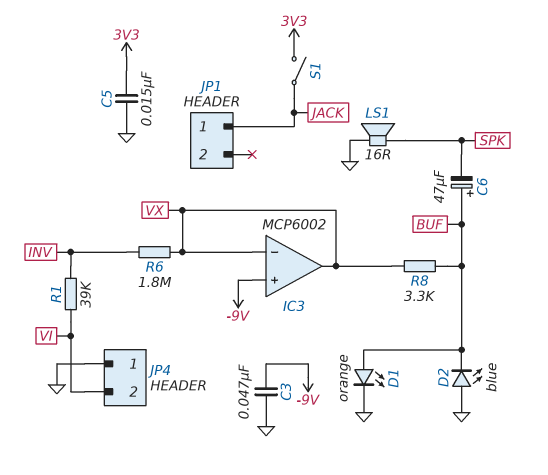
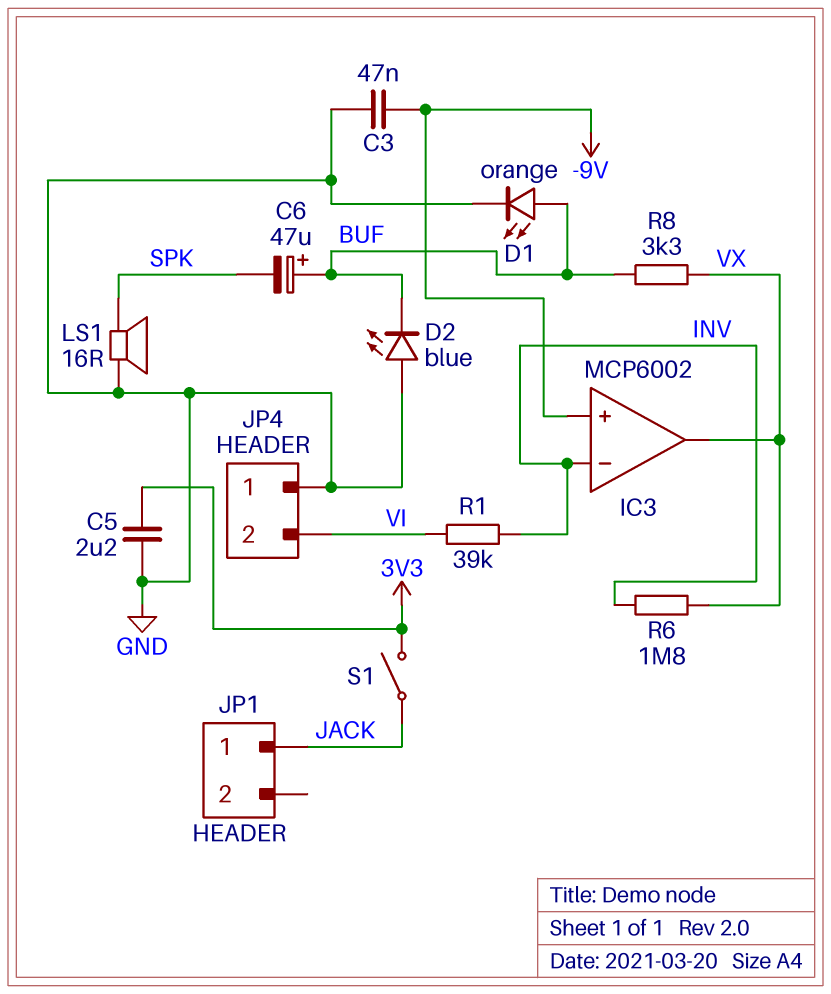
C5: 15nF (3V3, GND) -> 2.2uF (3V3, GND)
IC3 pin in-: VX -> INV

